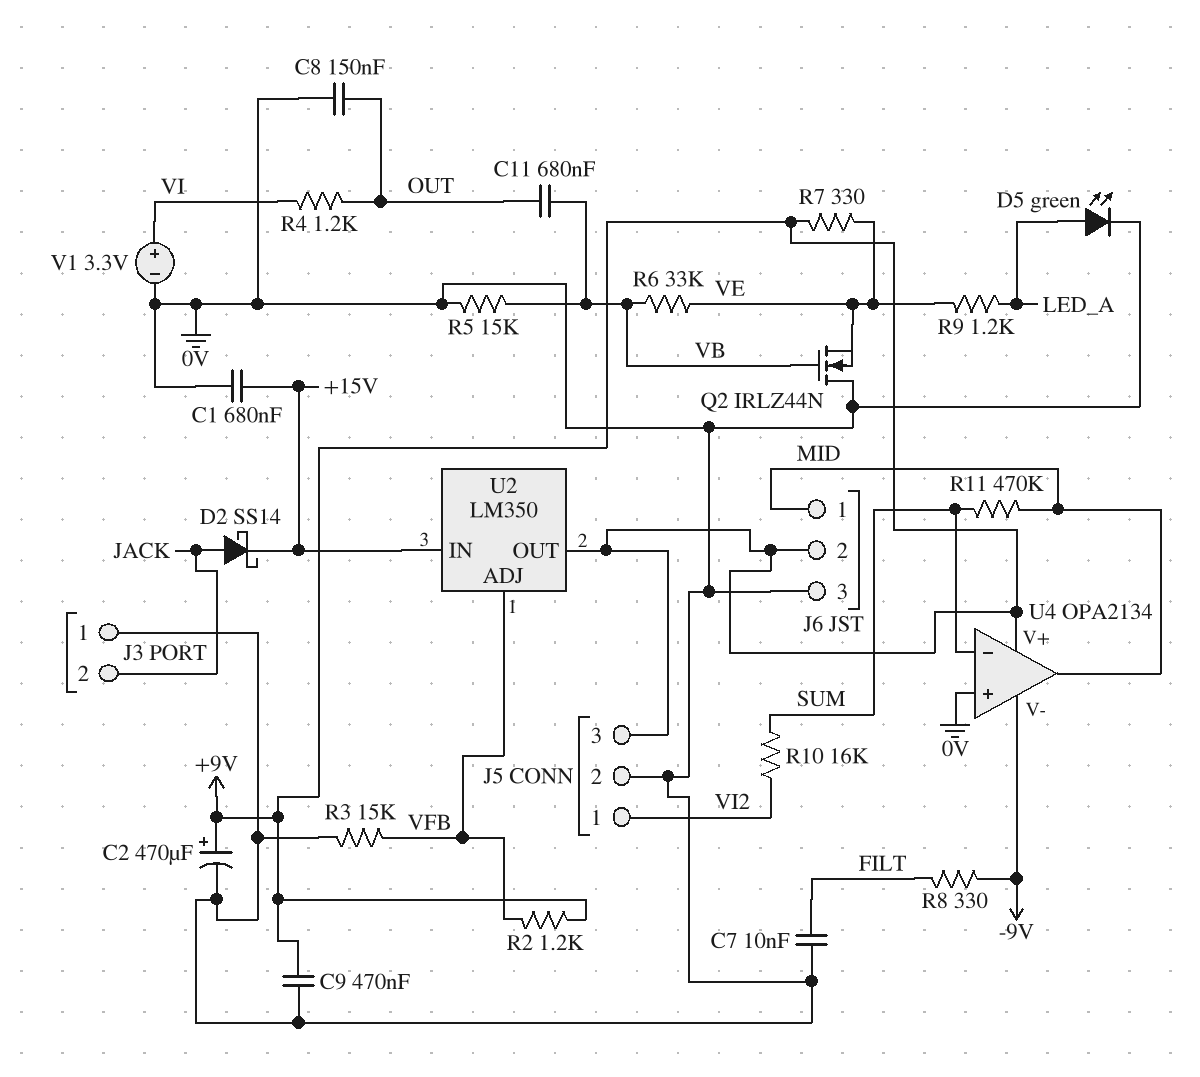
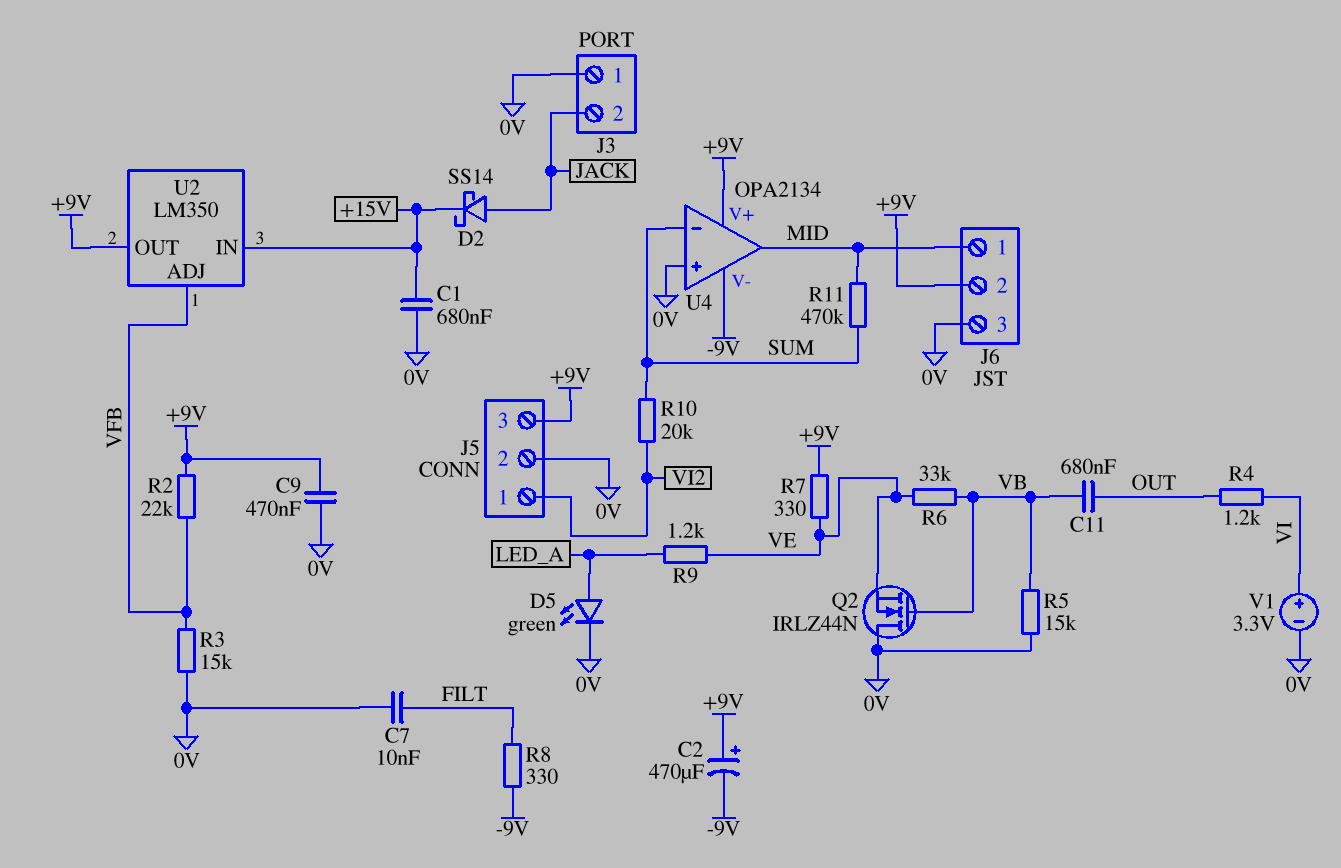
C2: 470uF (plus +9V, minus 0V) -> 470uF (plus +9V, minus -9V)
C8: 150nF (0V, OUT) -> none
R2: 1.2k (+9V, VFB) -> 22k (+9V, VFB)
R10: 16k (SUM, VI2) -> 20k (SUM, VI2)

